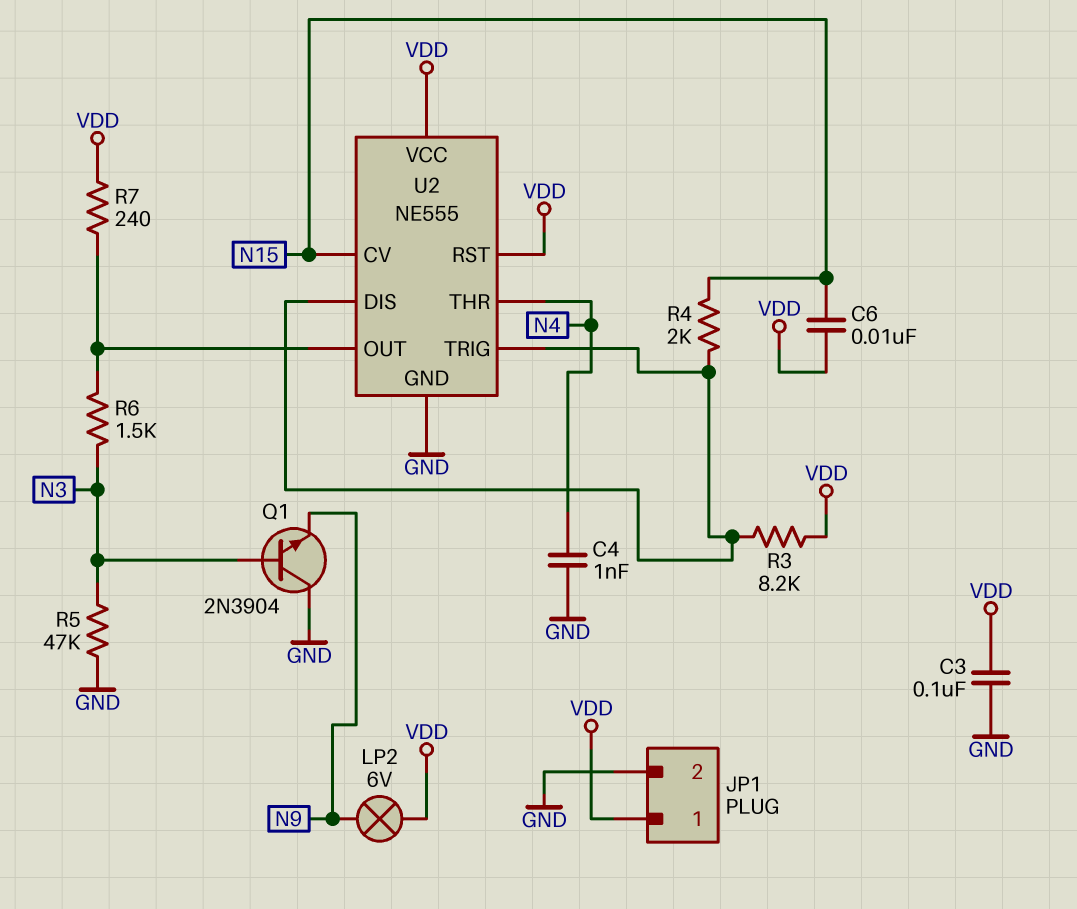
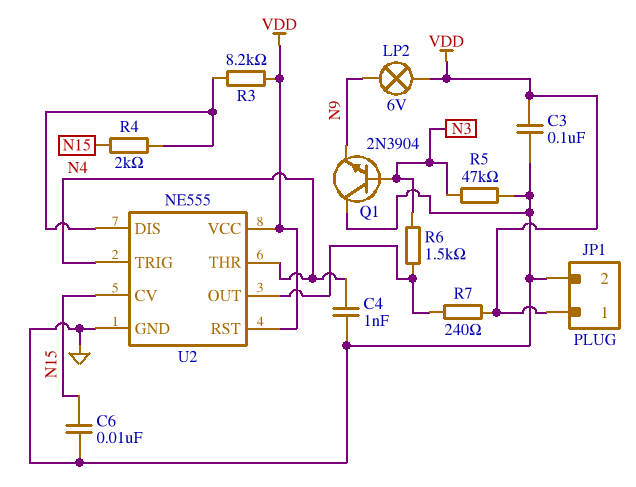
C6: 10nF (N15, VDD) -> 10nF (GND, N15)
U2 pin TRIG: U2/DIS -> N4

